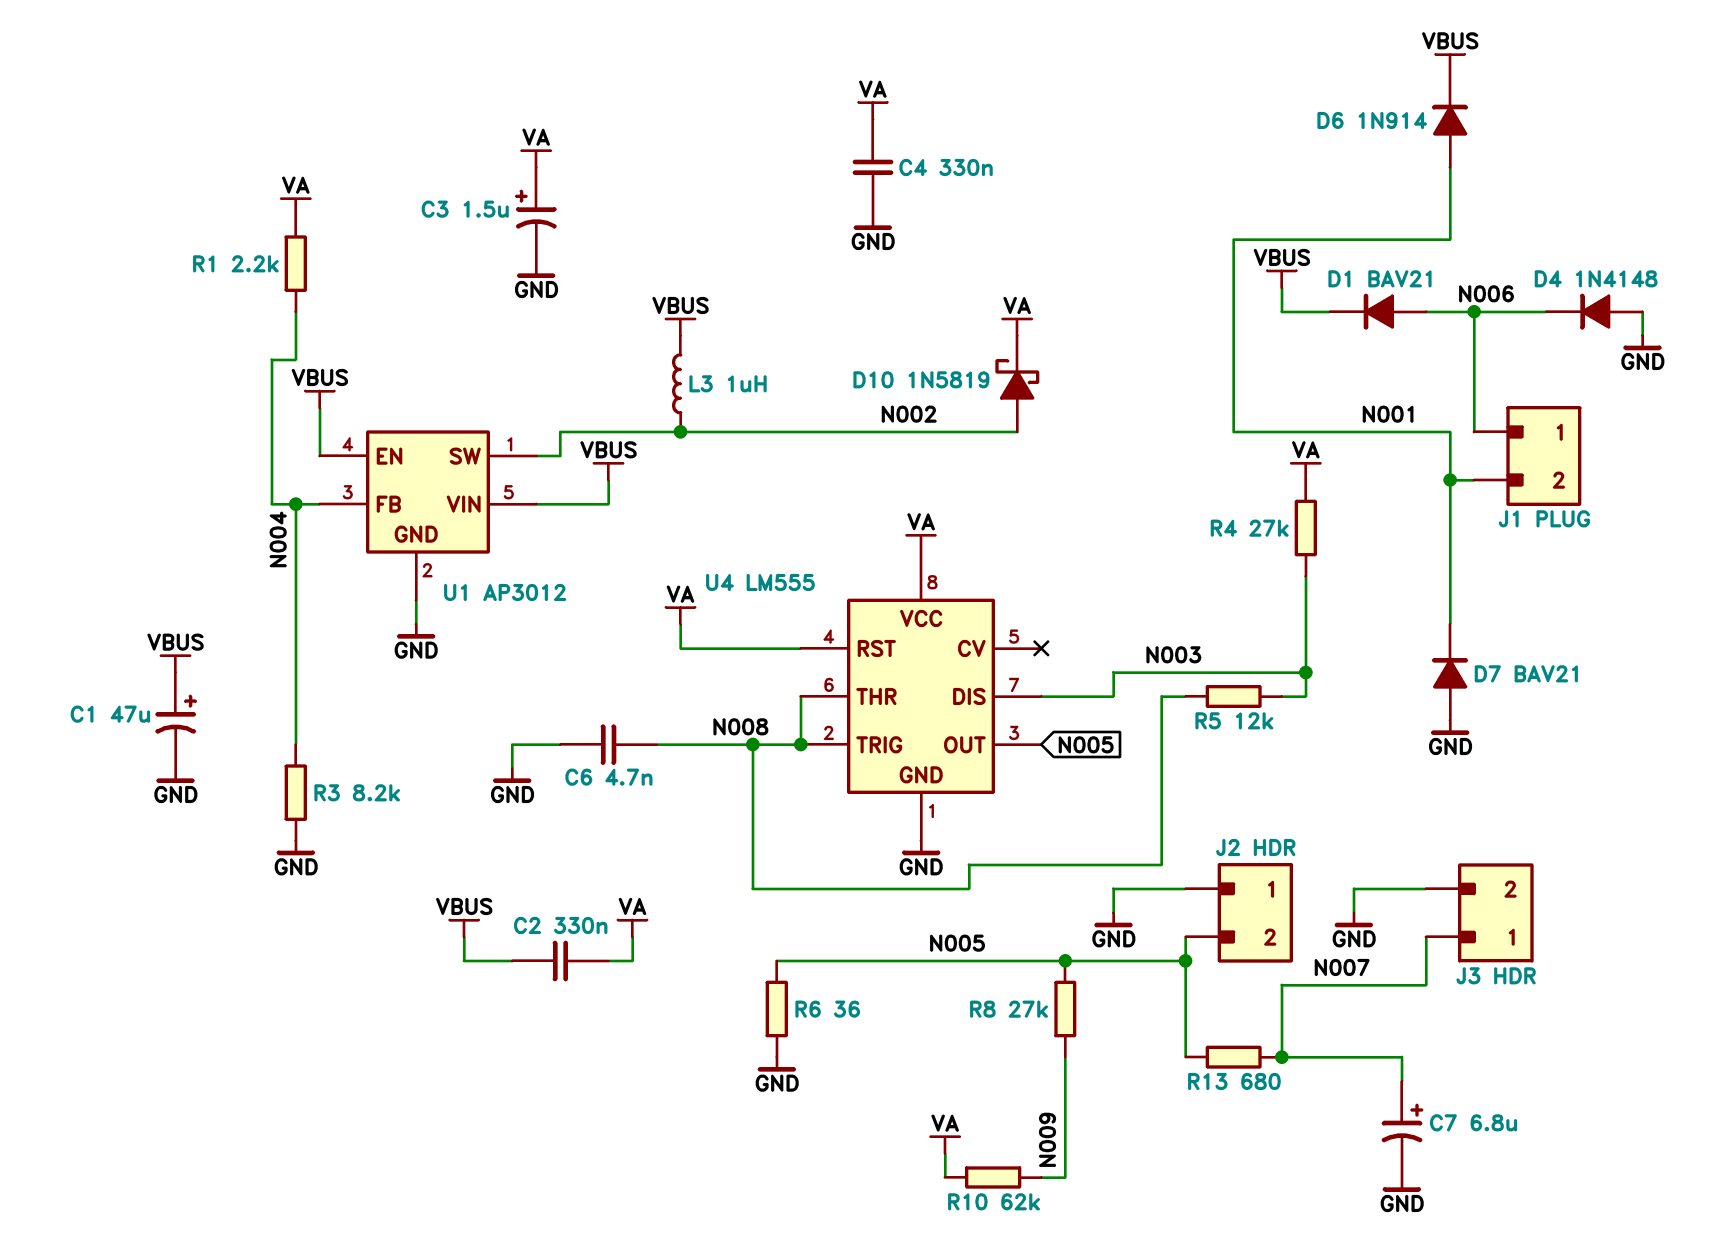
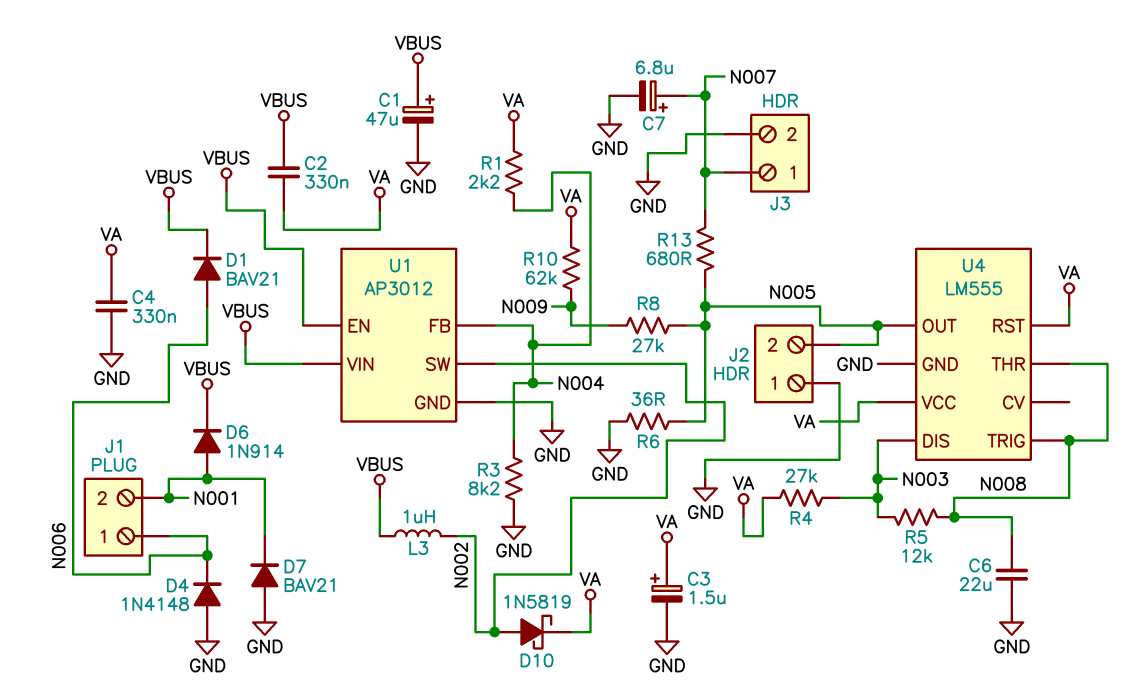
C6: 4.7nF (GND, N008) -> 22uF (GND, N008)

